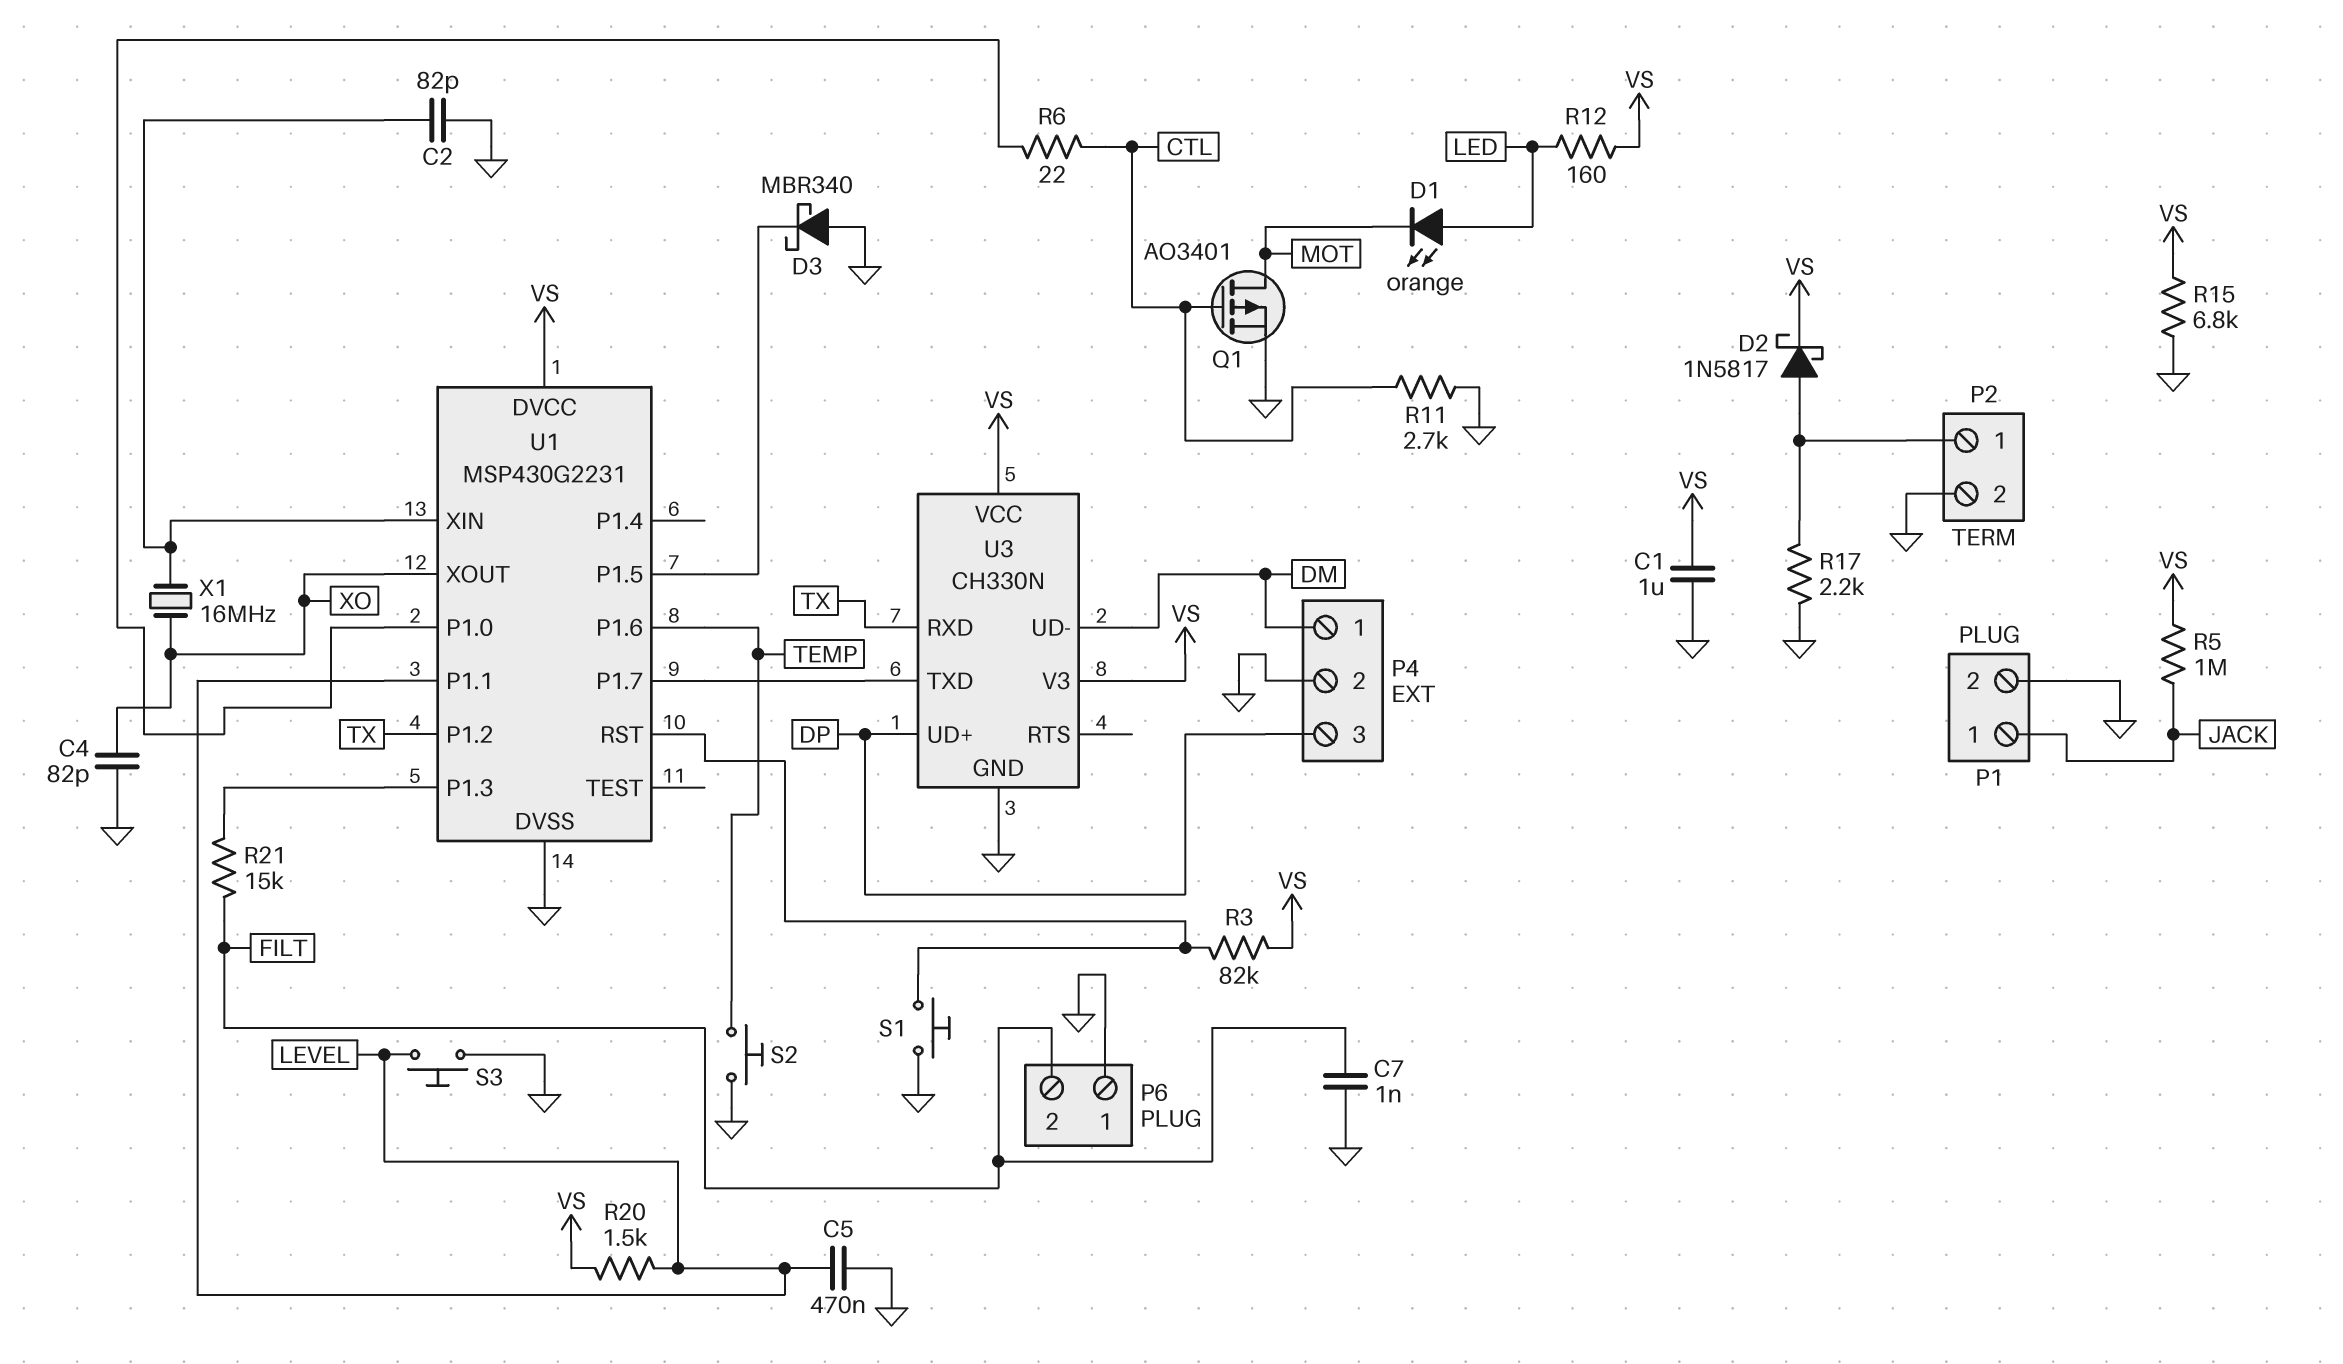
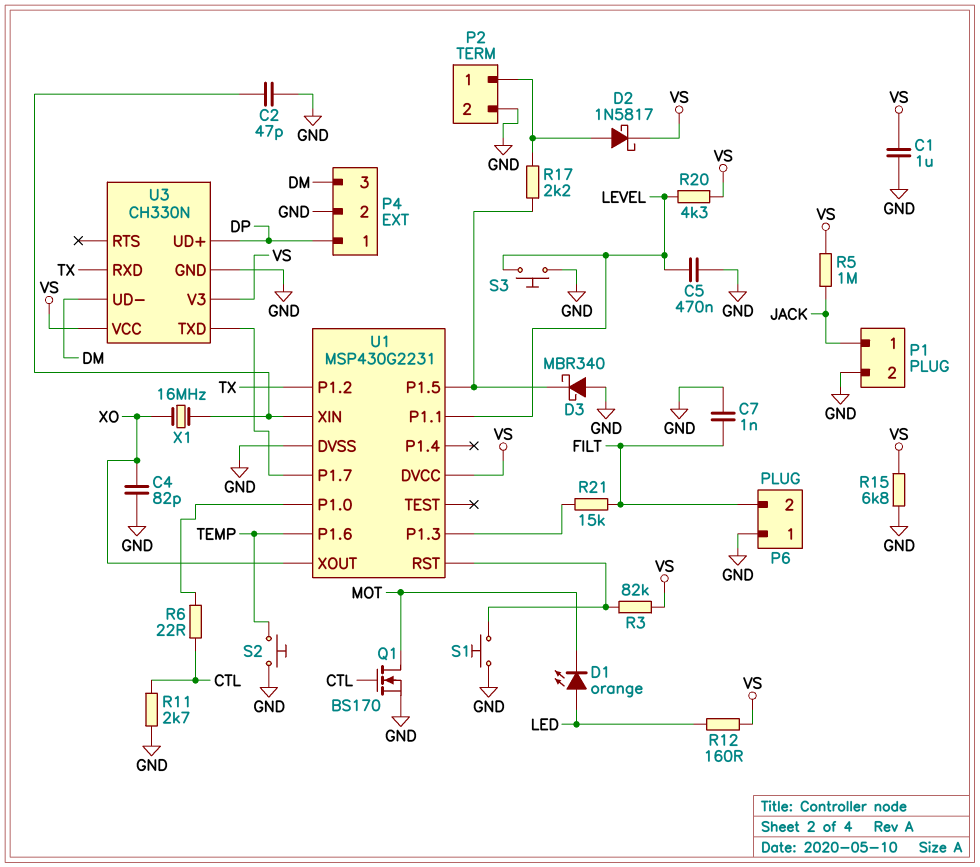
C2: 82pF (GND, U1/XIN) -> 47pF (GND, U1/XIN)
P4 pin 1: DM -> DP
P4 pin 3: DP -> DM
Q1: PMOS AO3401 (G CTL, D MOT, S GND) -> NMOS BS170 (G CTL, D MOT, S GND)
R17: 2.2k (GND, P2/1) -> 2.2k (P2/1, U1/P1.5)
R20: 1.5k (LEVEL, VS) -> 4.3k (LEVEL, VS)

